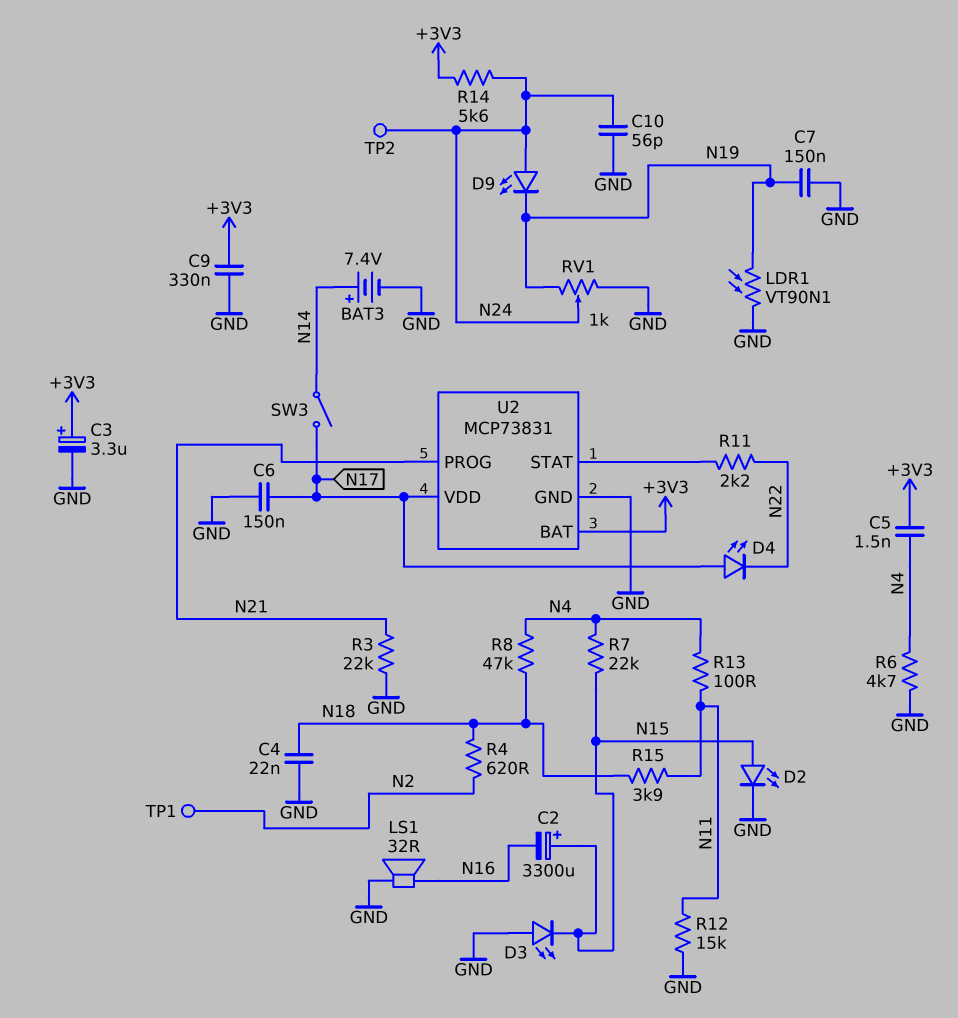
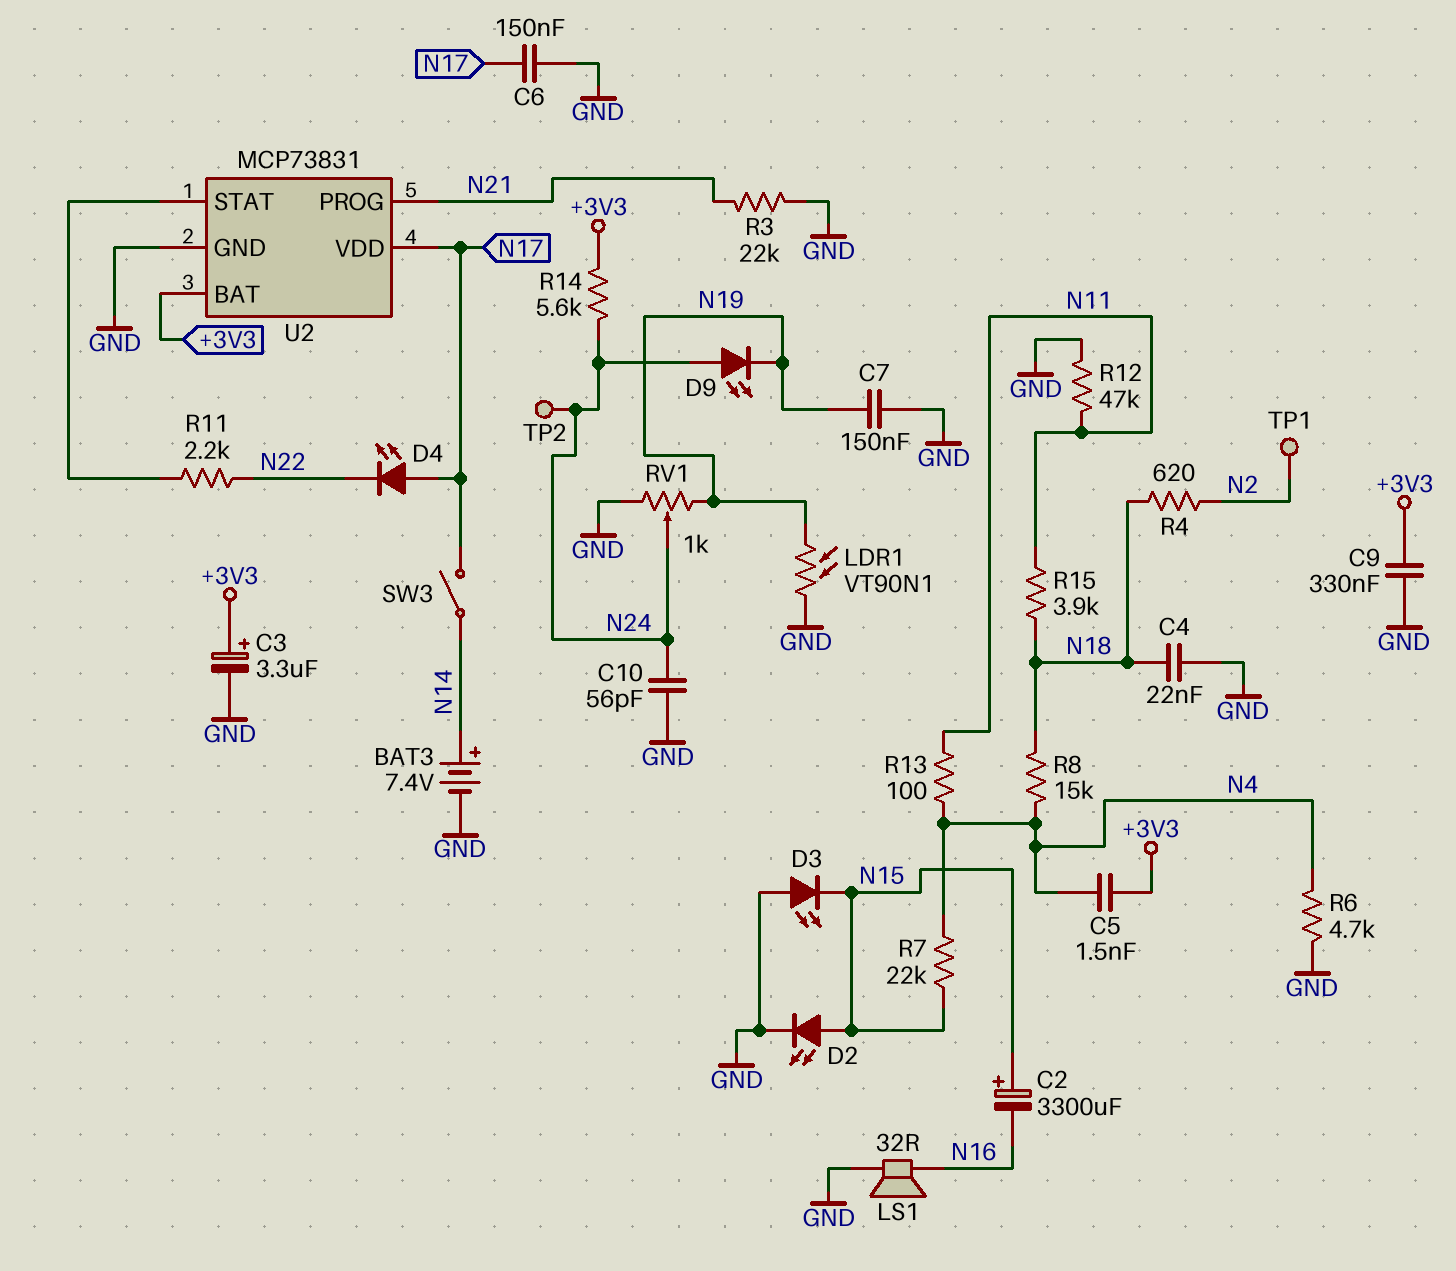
R8: 47k (N4, N18) -> 15k (N4, N18)
R12: 15k (GND, N11) -> 47k (GND, N11)

